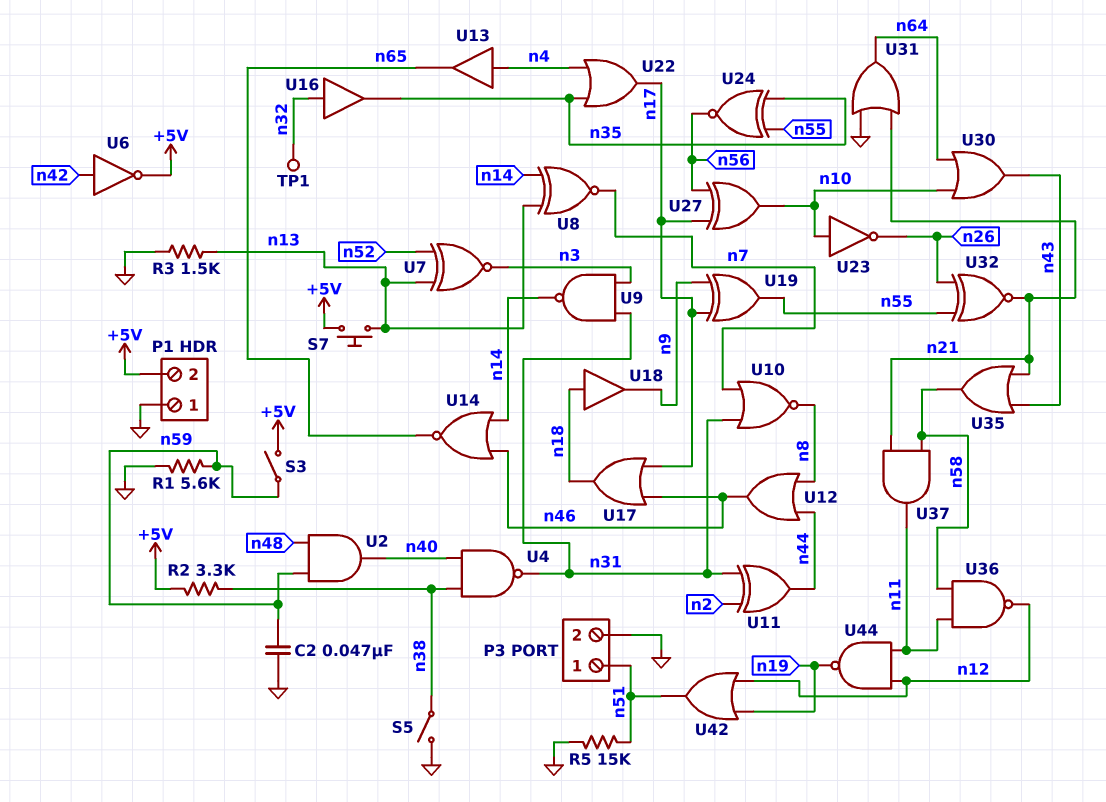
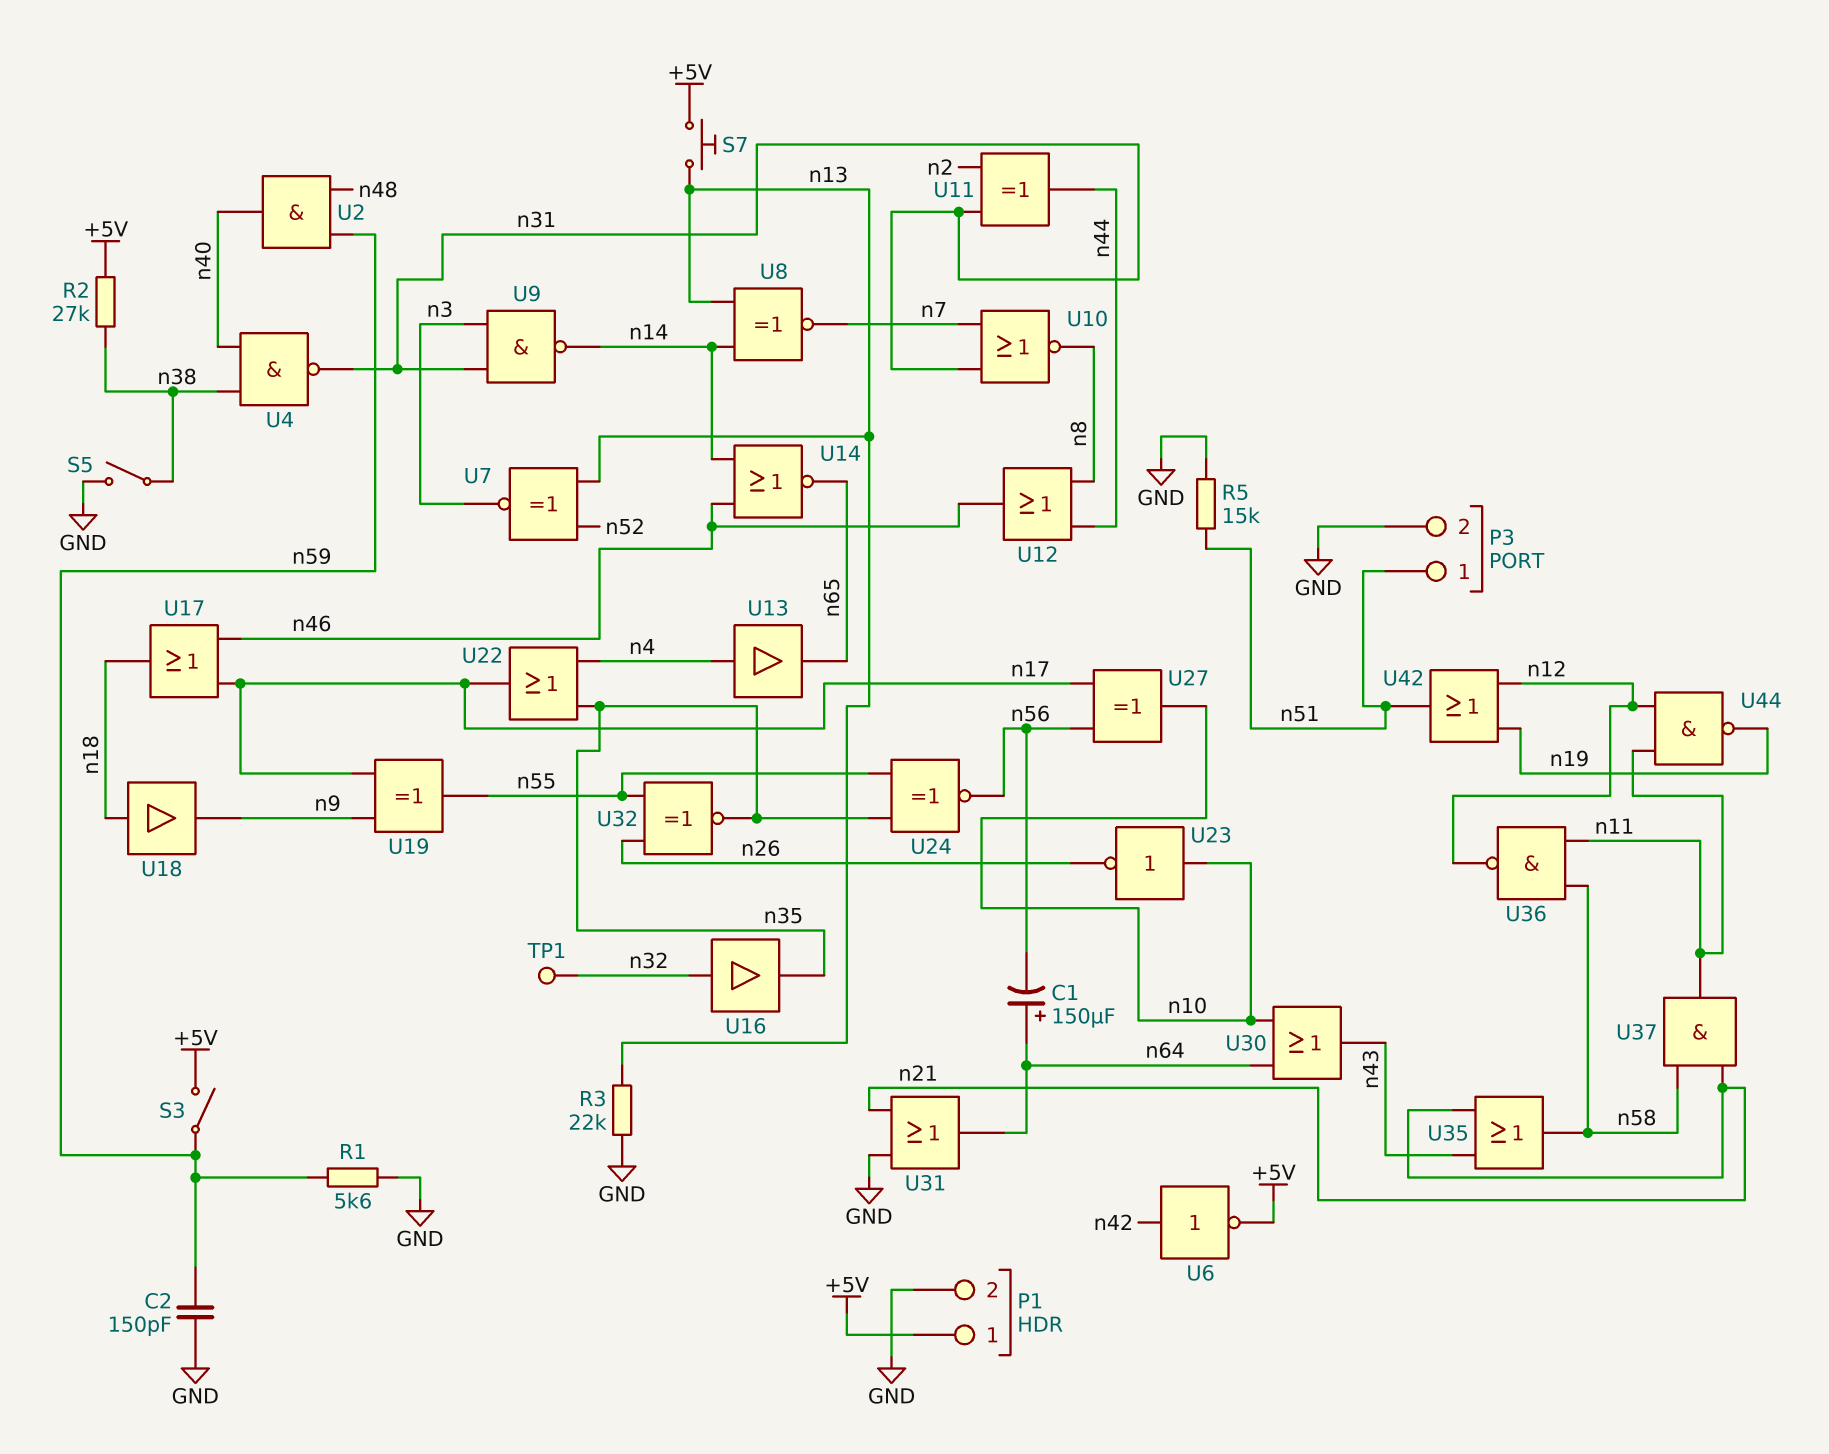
C1: none -> 150uF (plus n64, minus n56)
C2: 47nF (GND, n59) -> 150pF (GND, n59)
P1 pin 1: GND -> +5V
P1 pin 2: +5V -> GND
R2: 3.3k (+5V, n38) -> 27k (+5V, n38)
R3: 1.5k (GND, n13) -> 22k (GND, n13)
U32: XNOR (in n26, in n55, out n21) -> XNOR (in n26, in n55, out n35)

